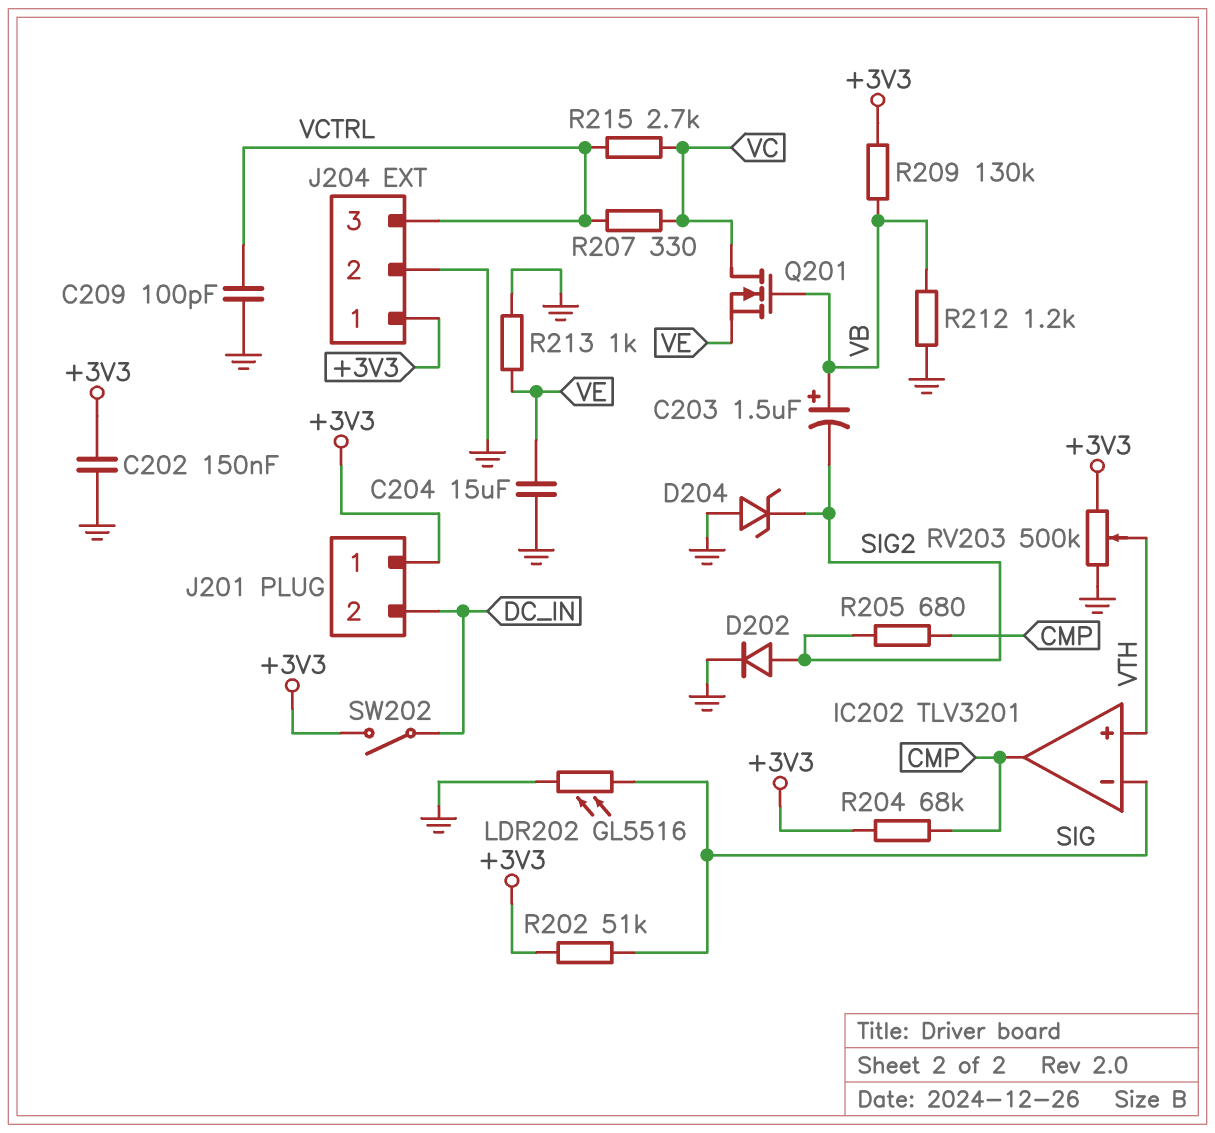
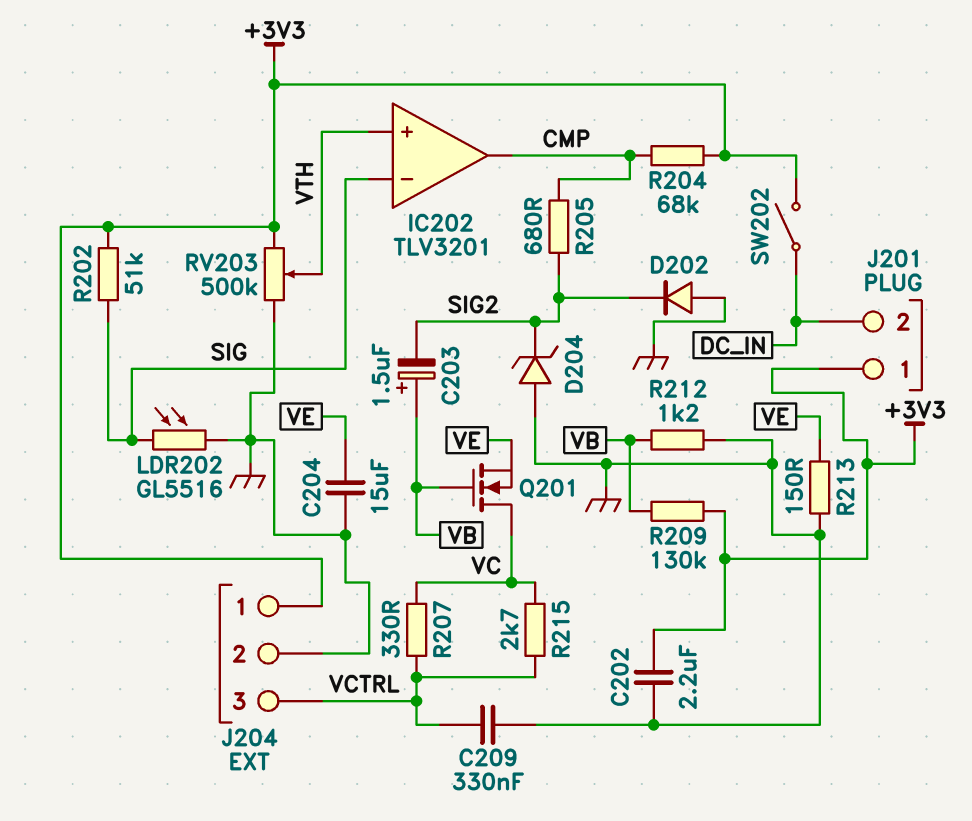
C202: 150nF (+3V3, GND) -> 2.2uF (+3V3, GND)
C209: 100pF (GND, VCTRL) -> 330nF (GND, VCTRL)
D202: diode (A SIG2, K GND) -> diode (A GND, K SIG2)
R213: 1k (GND, VE) -> 150 (GND, VE)

